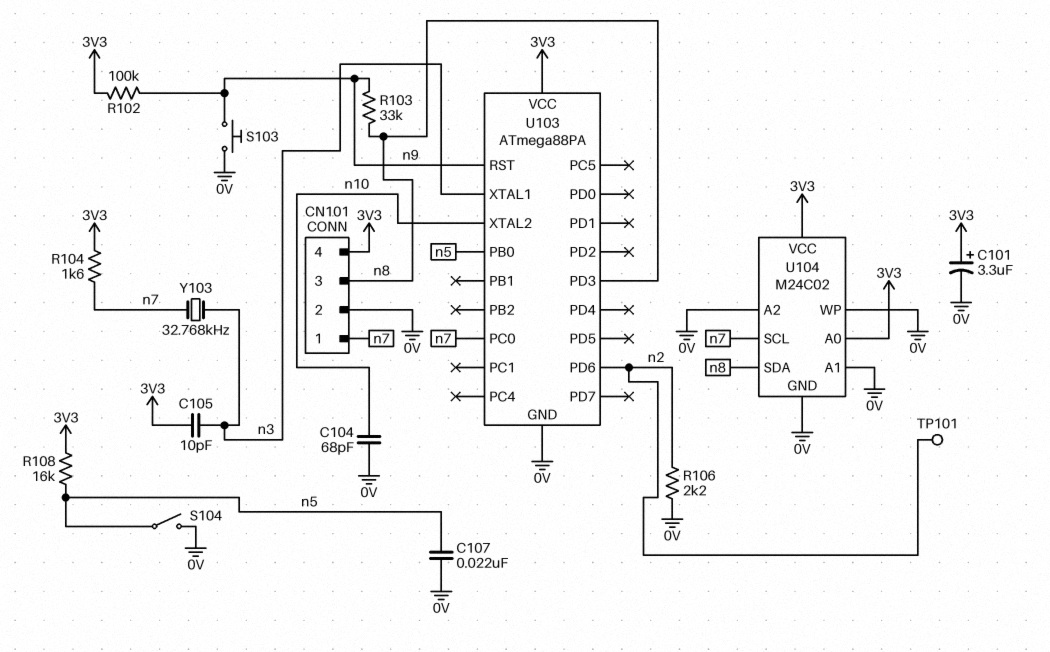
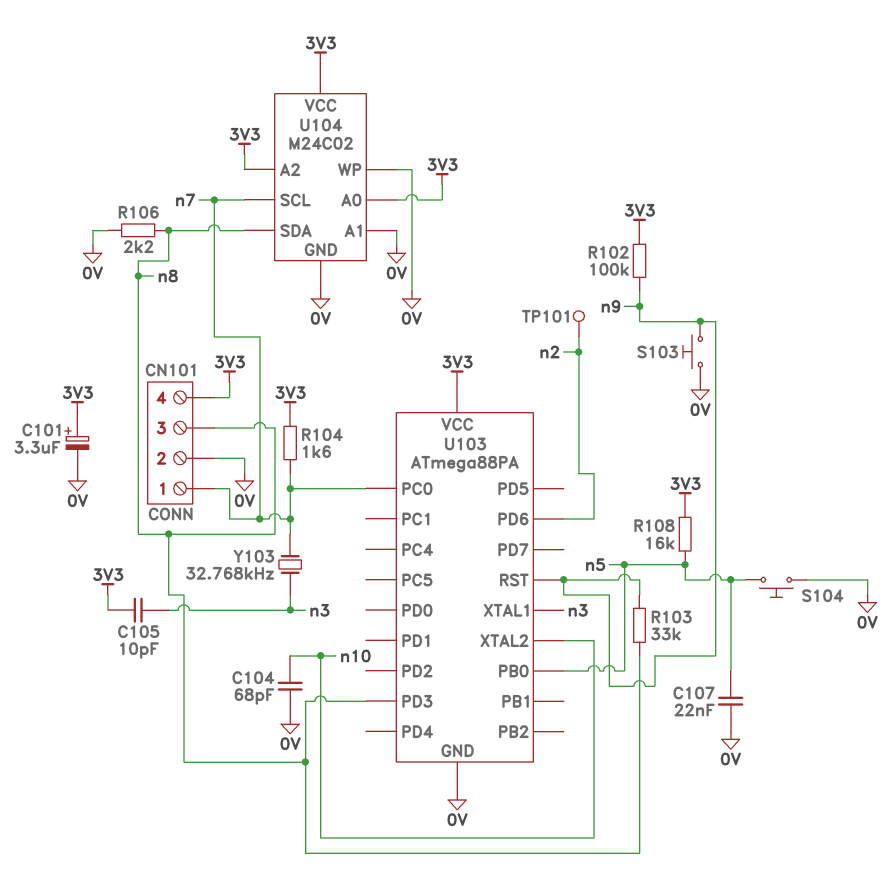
R106: 2.2k (0V, n2) -> 2.2k (0V, n8)
S104: switch (0V, n5) -> button (0V, n5)
U104 pin A2: 0V -> 3V3

